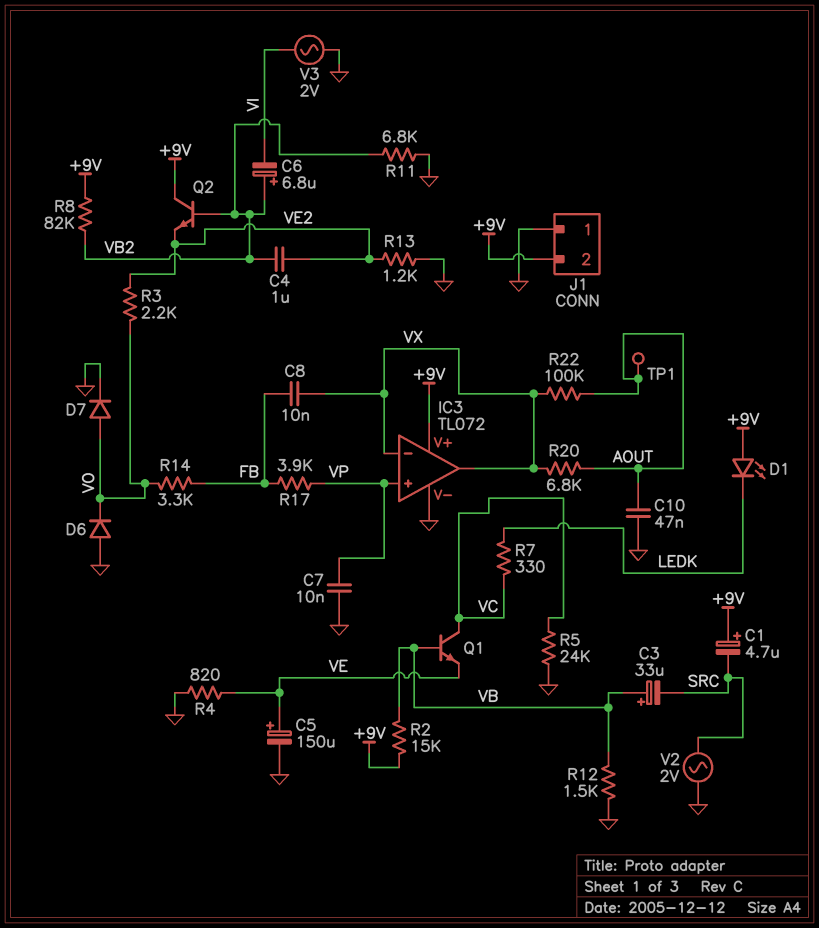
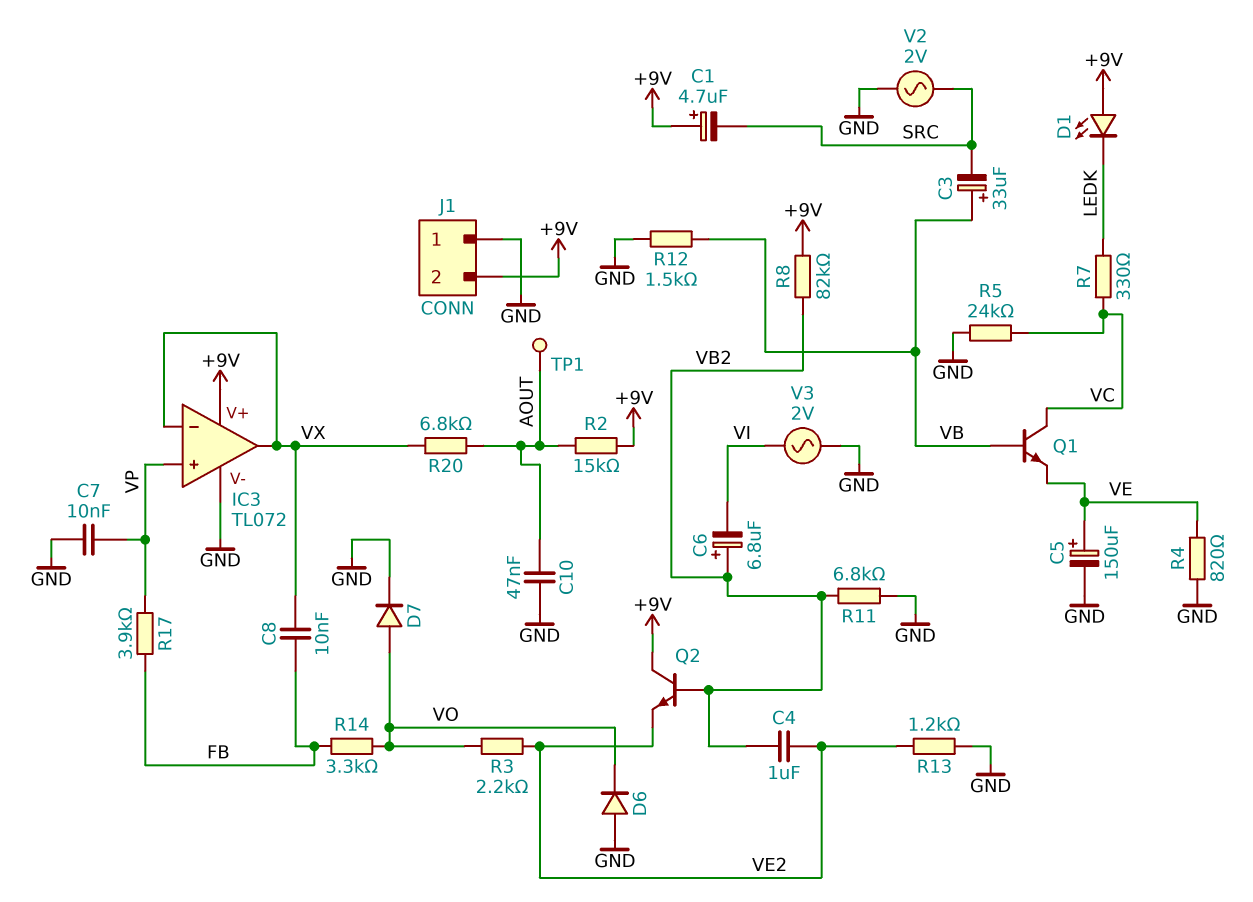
R2: 15k (+9V, VB) -> 15k (+9V, AOUT)
R22: 100k (AOUT, VX) -> none

